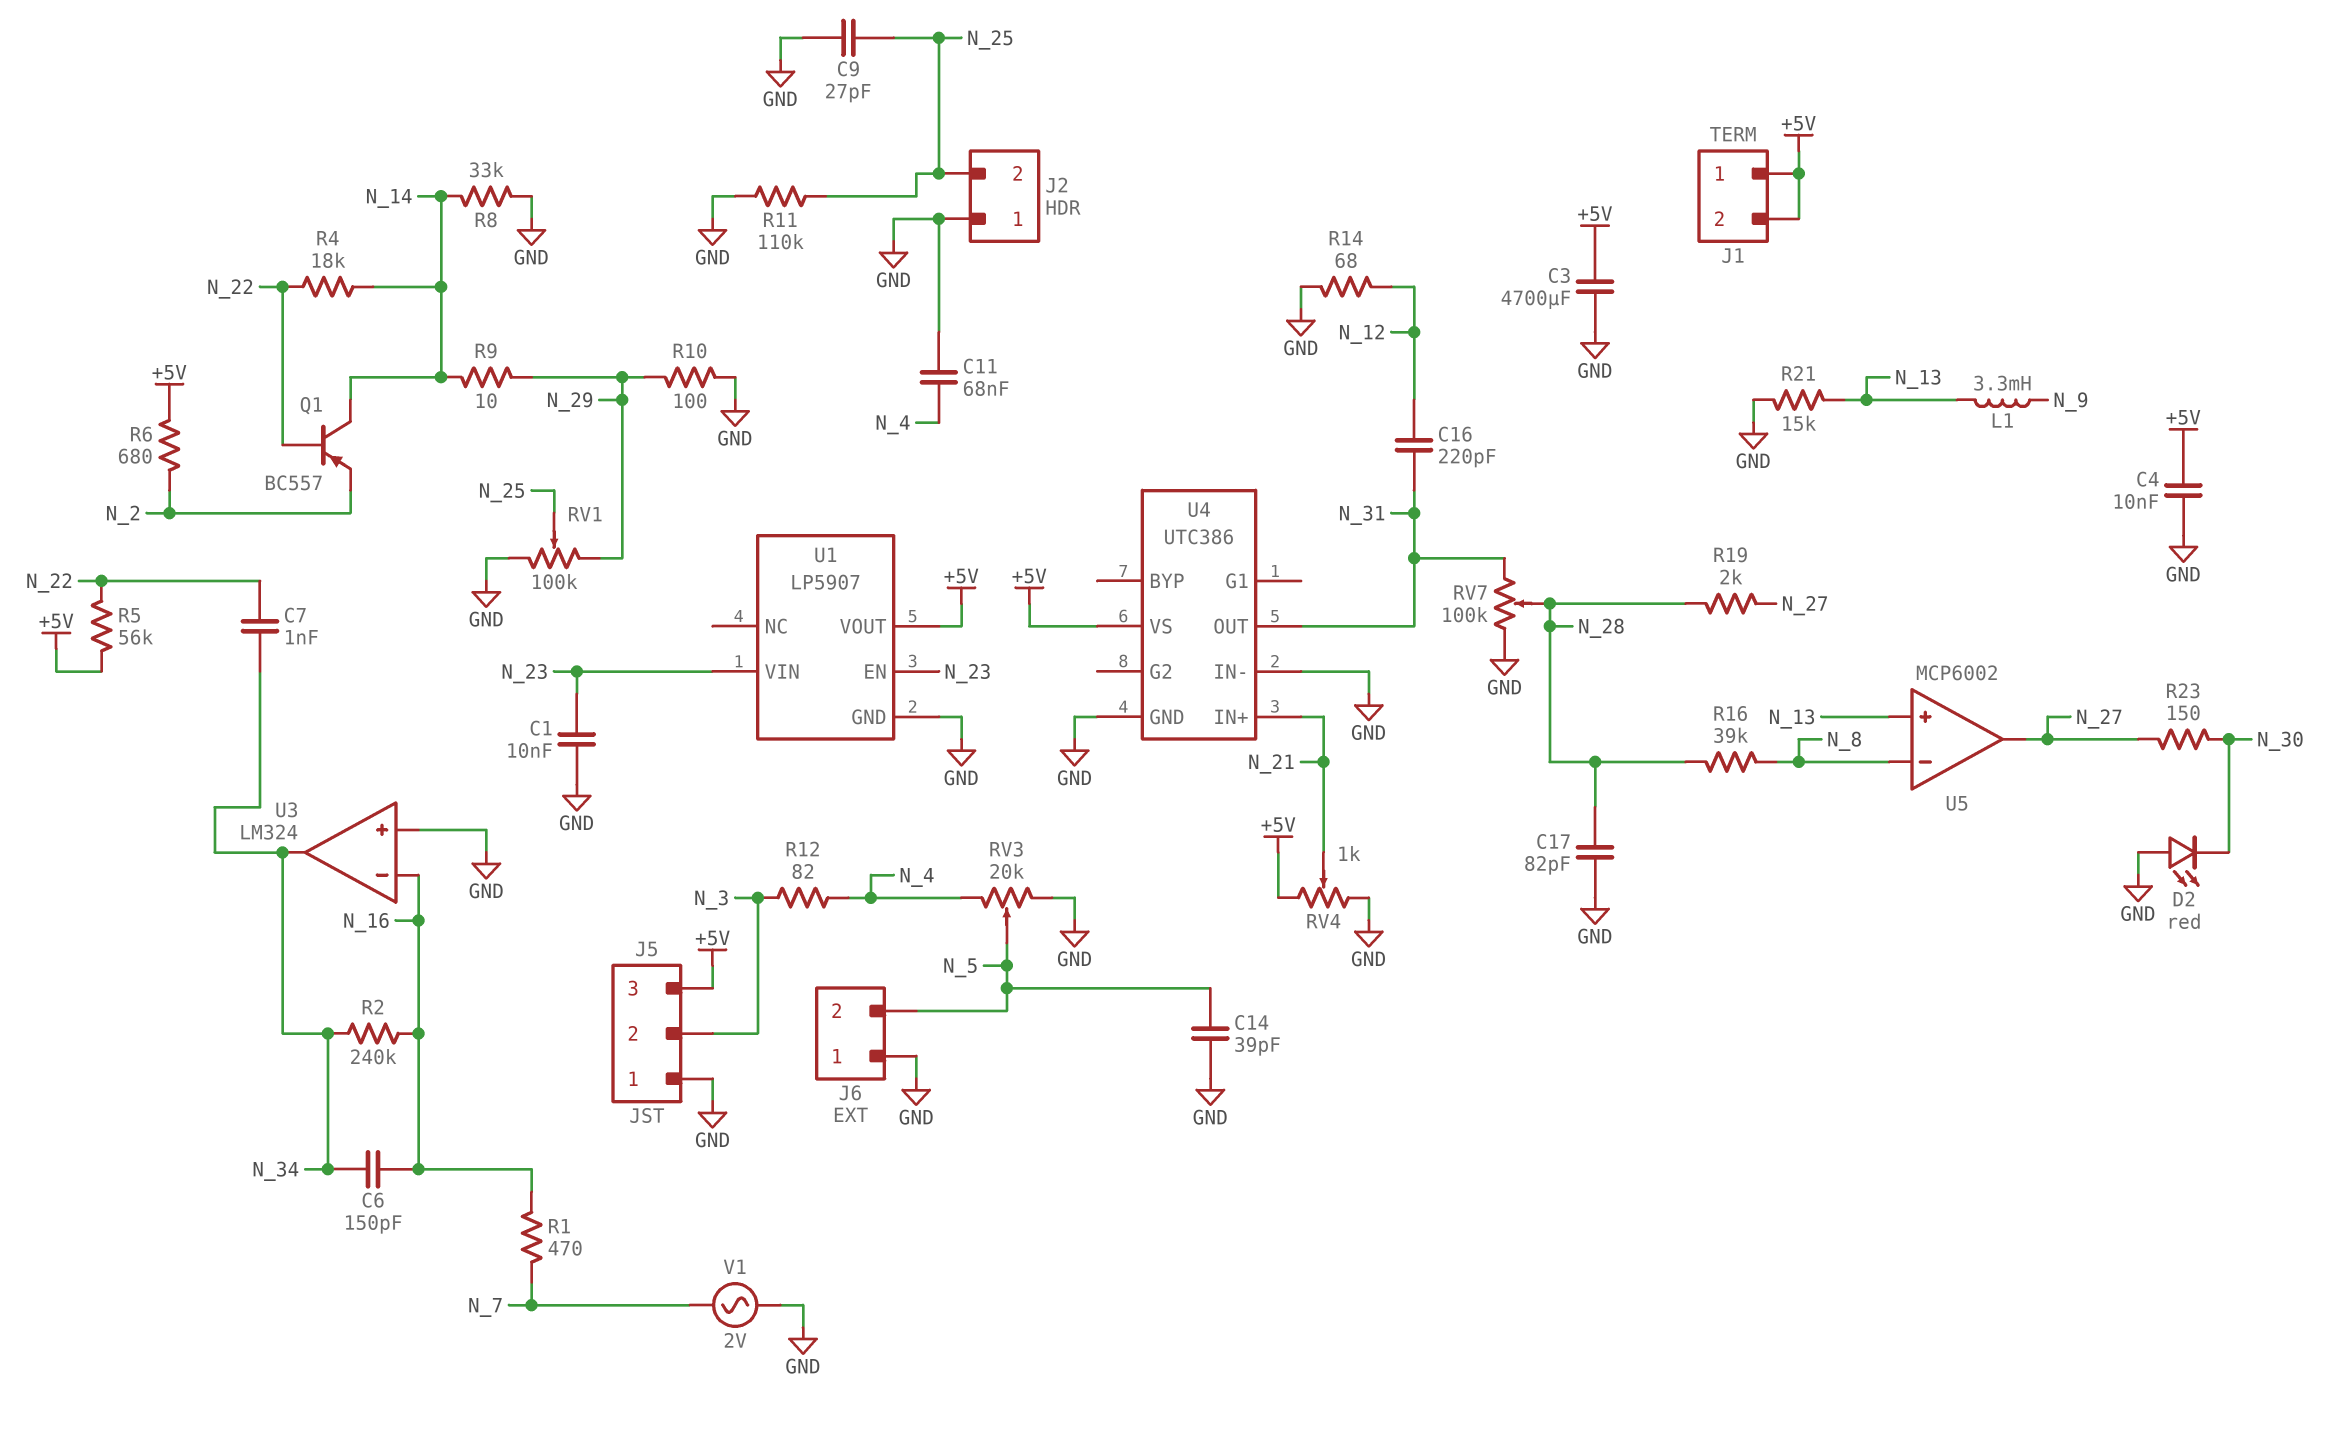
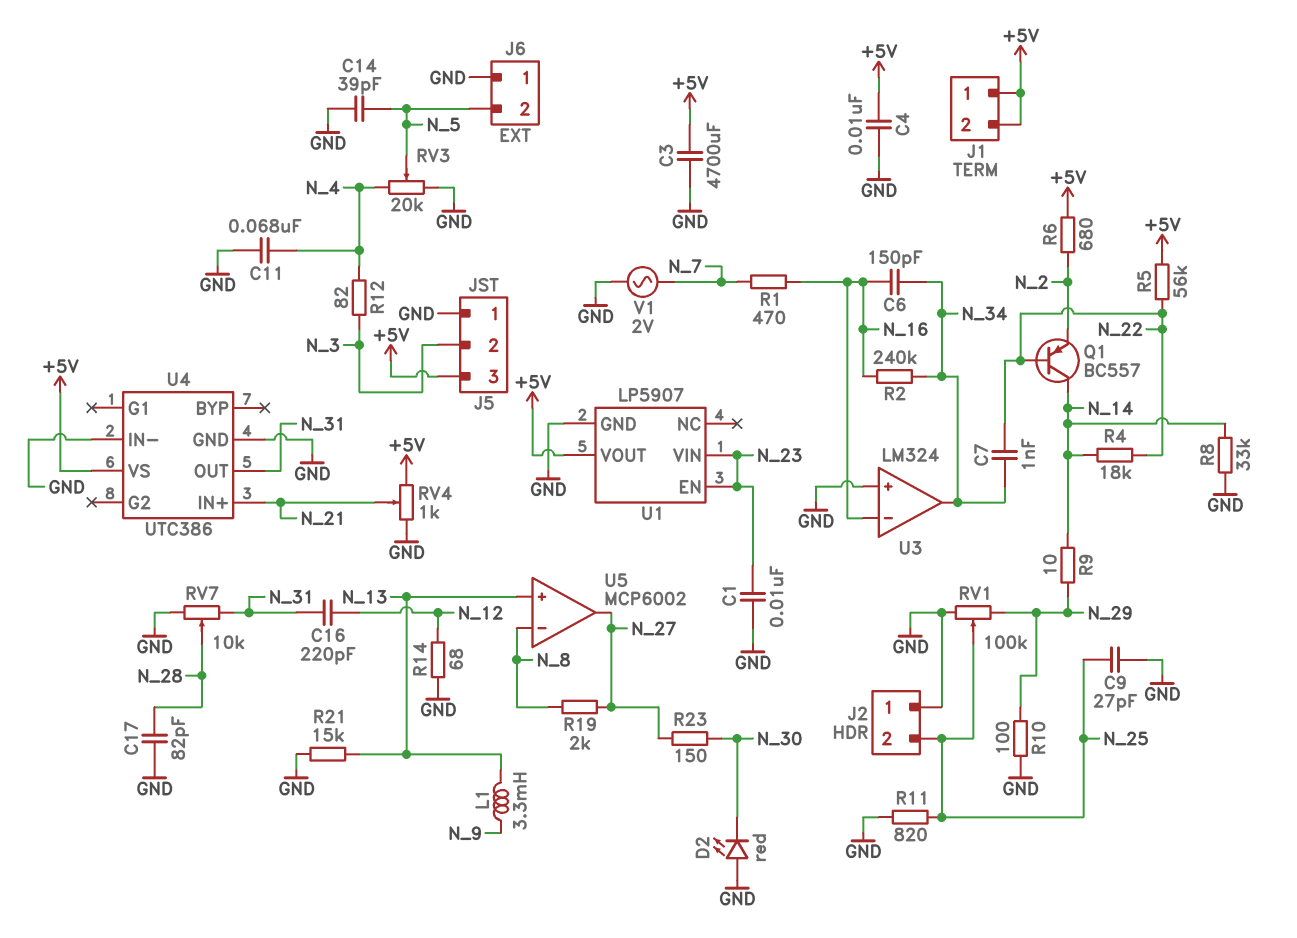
R11: 110k (GND, N_25) -> 820 (GND, N_25)
R16: 39k (N_8, N_28) -> none
R19: 2k (N_27, N_28) -> 2k (N_8, N_27)
RV7: 100k (GND, N_31, wiper N_28) -> 10k (GND, N_31, wiper N_28)

